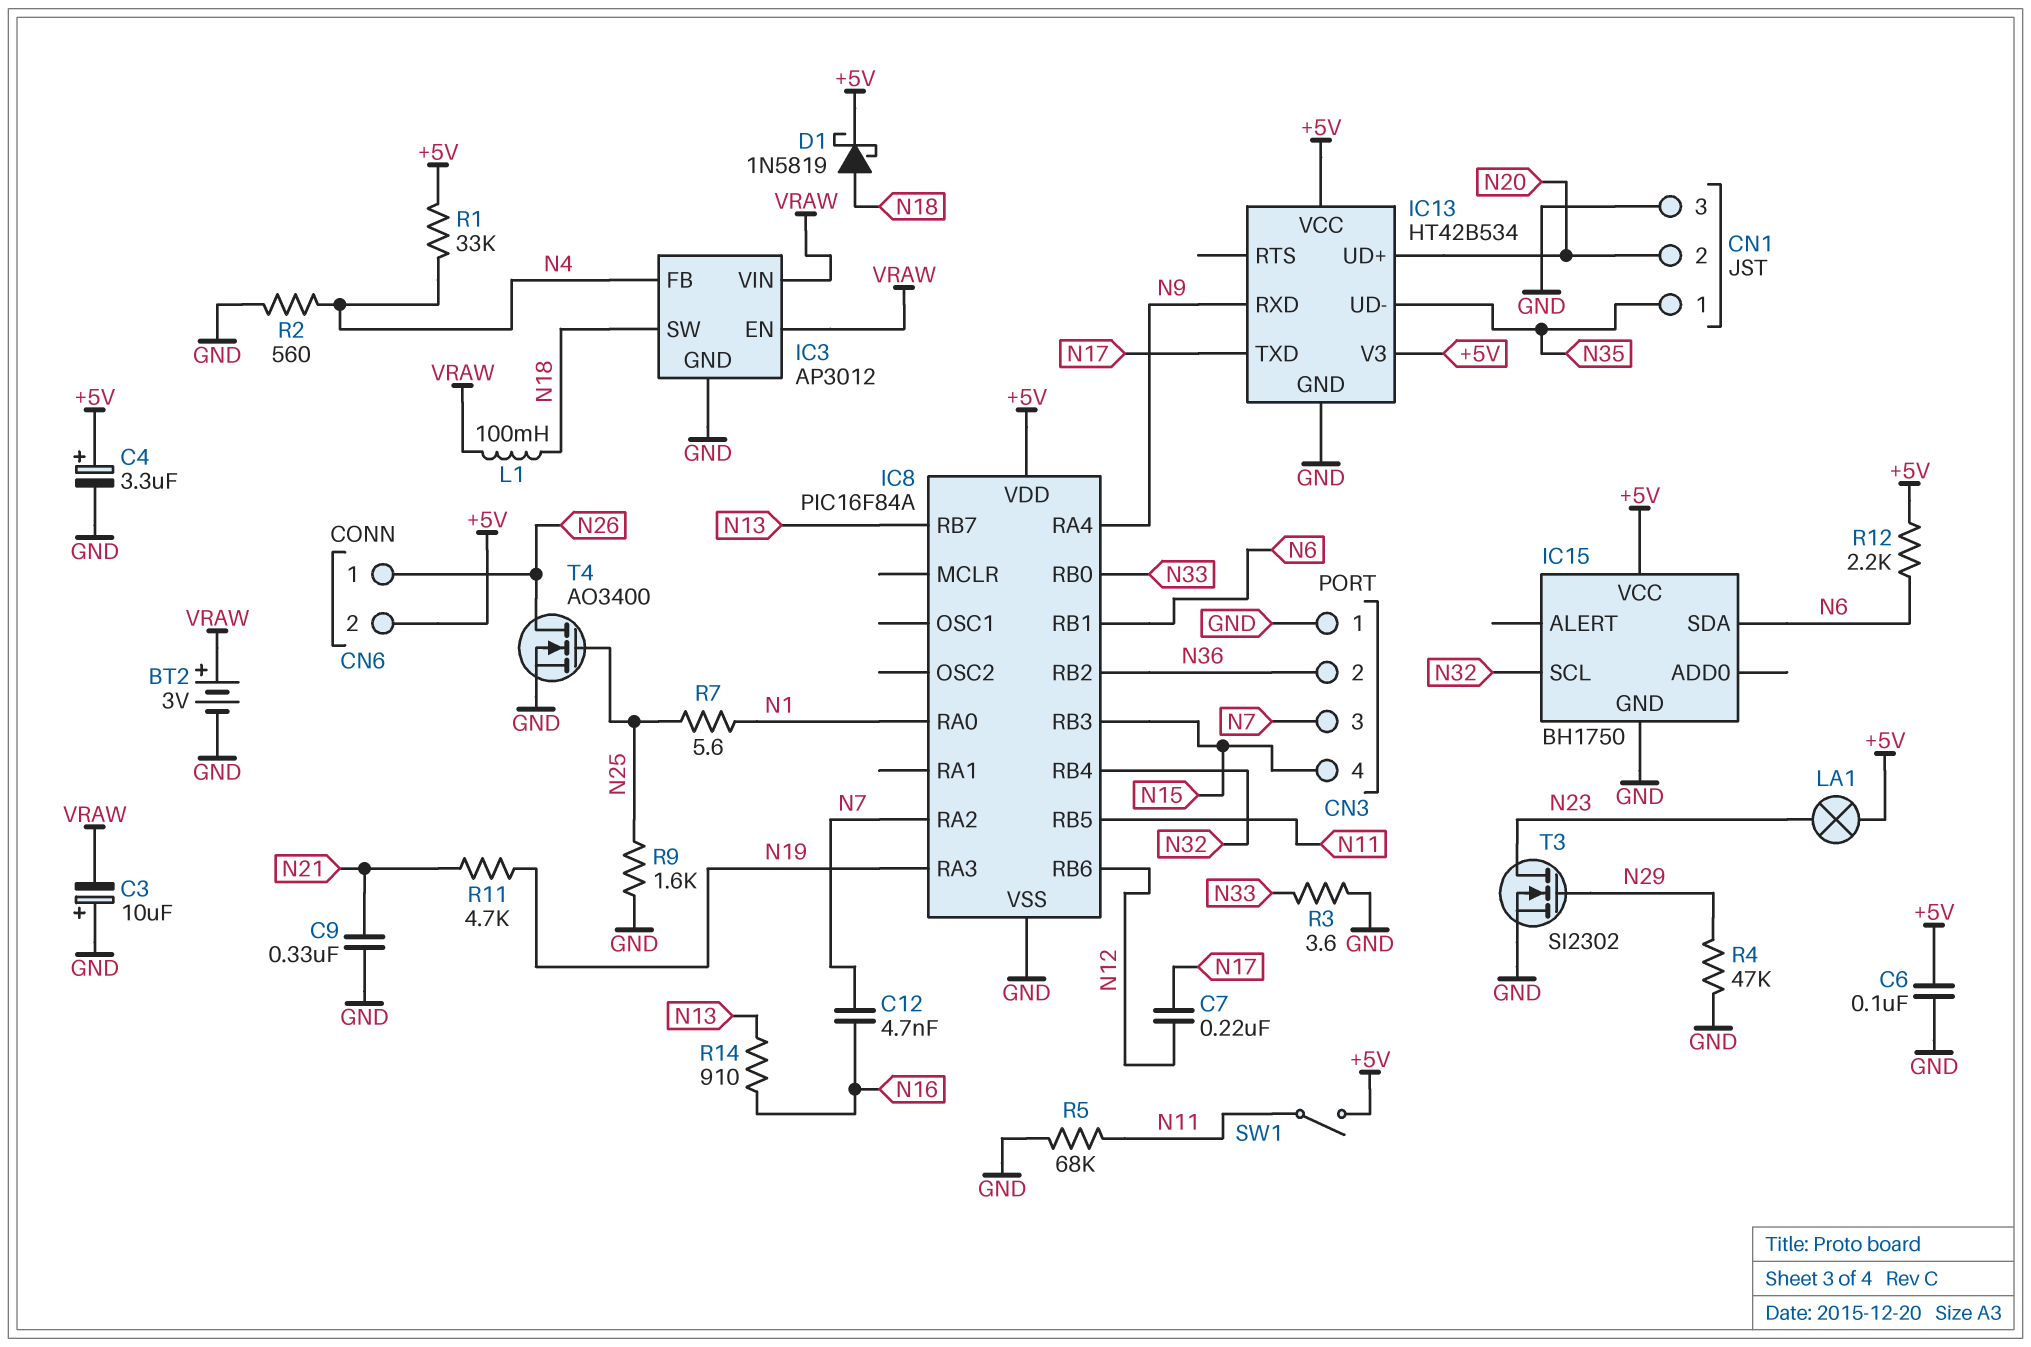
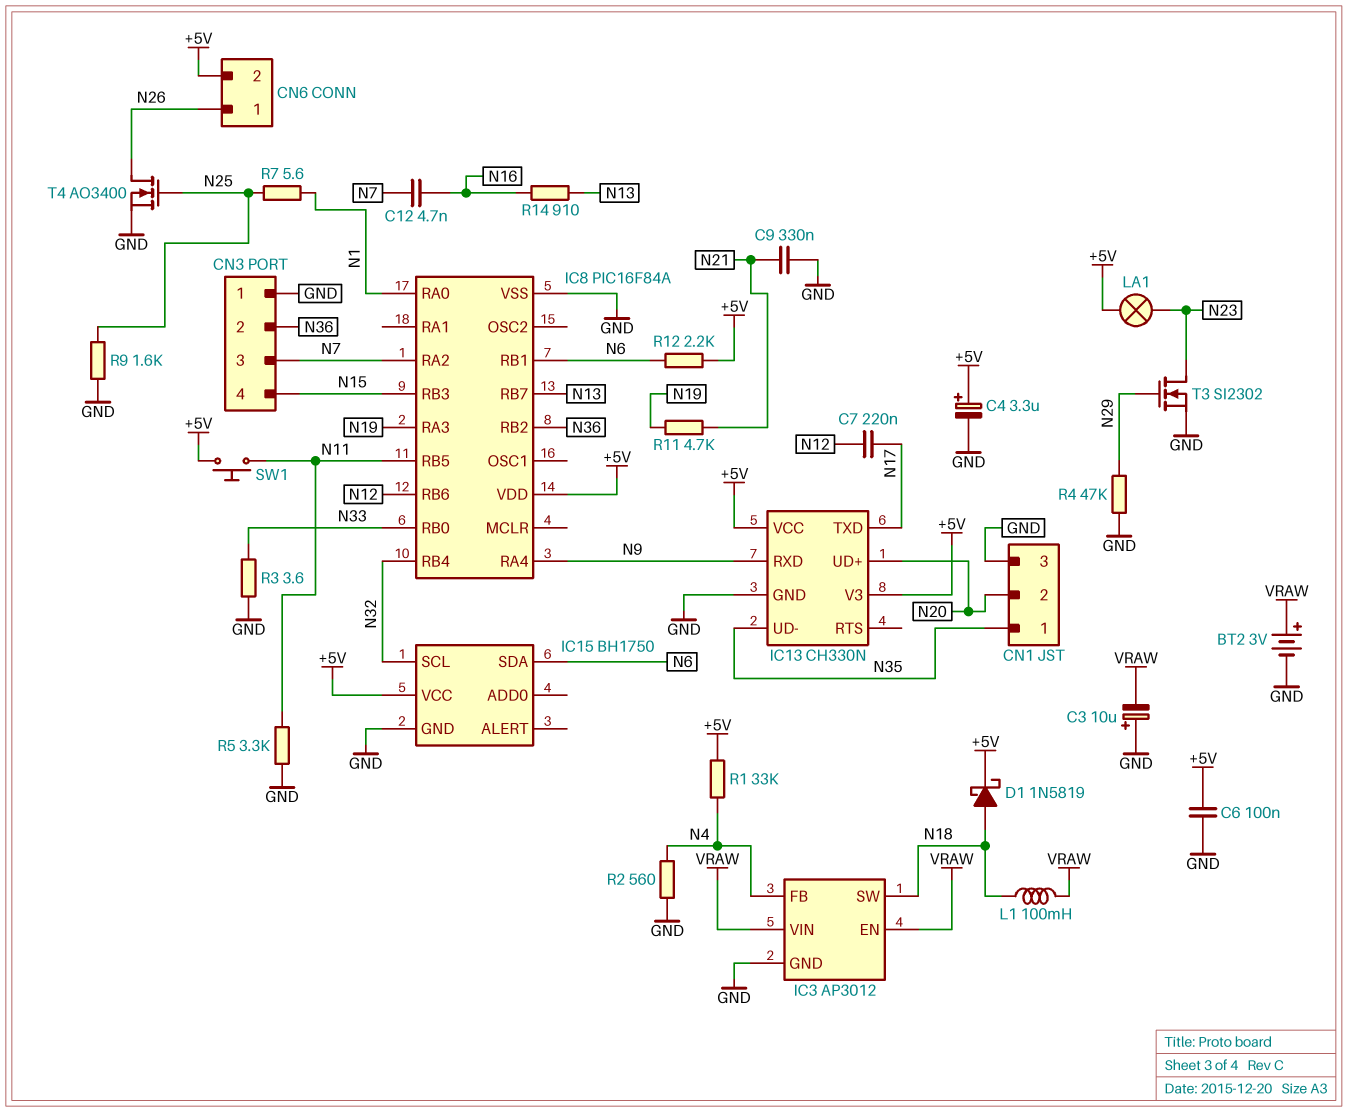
IC13: HT42B534 -> CH330N
R5: 68k (GND, N11) -> 3.3k (GND, N11)
SW1: switch (+5V, N11) -> button (+5V, N11)

